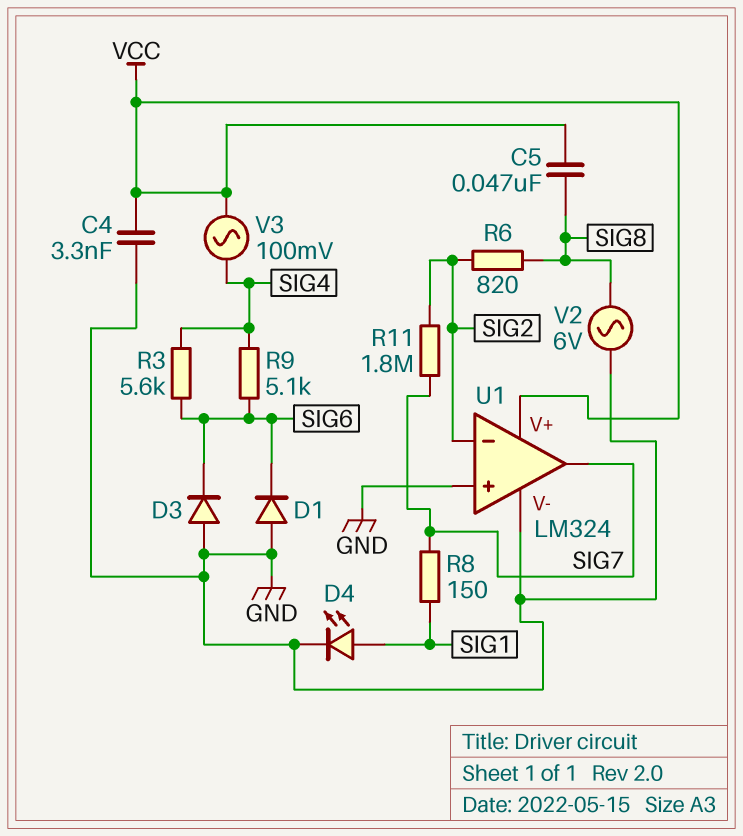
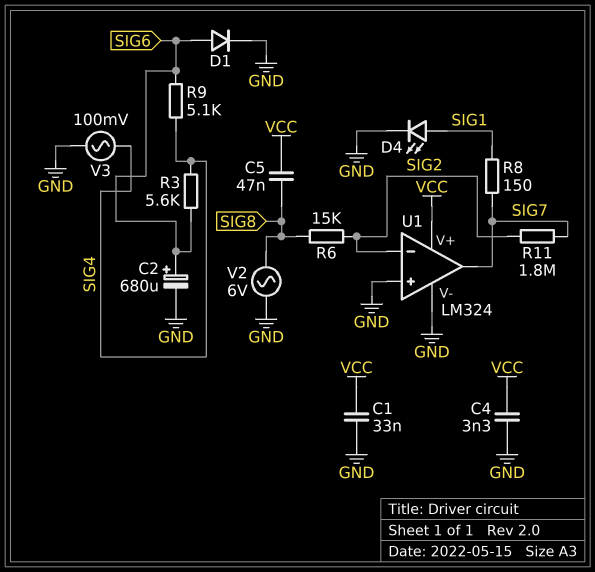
C1: none -> 33nF (GND, VCC)
C2: none -> 680uF (plus SIG6, minus GND)
D1: diode (A GND, K SIG6) -> diode (A SIG6, K GND)
D3: diode (A GND, K SIG6) -> none
R6: 820 (SIG2, SIG8) -> 15k (SIG2, SIG8)
V3: AC 100mV (SIG4, VCC) -> AC 100mV (GND, SIG4)

